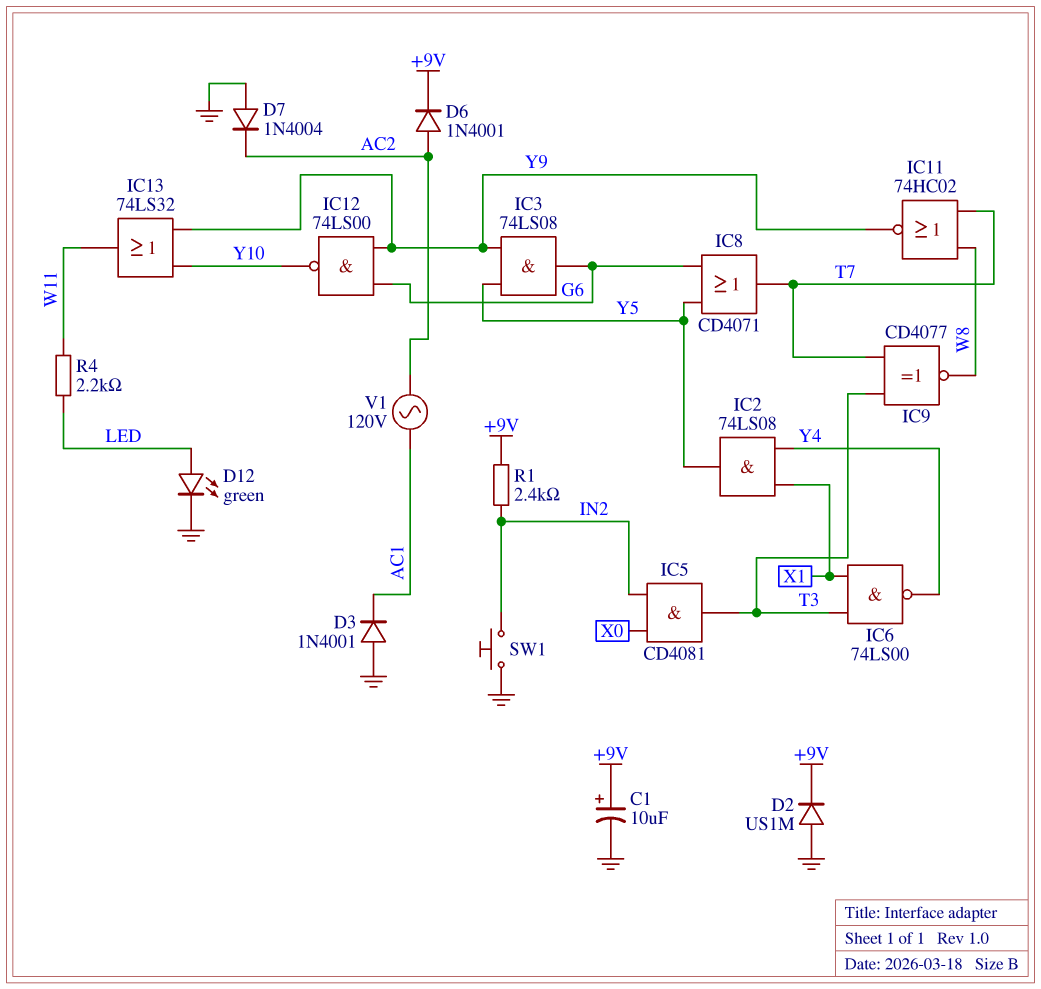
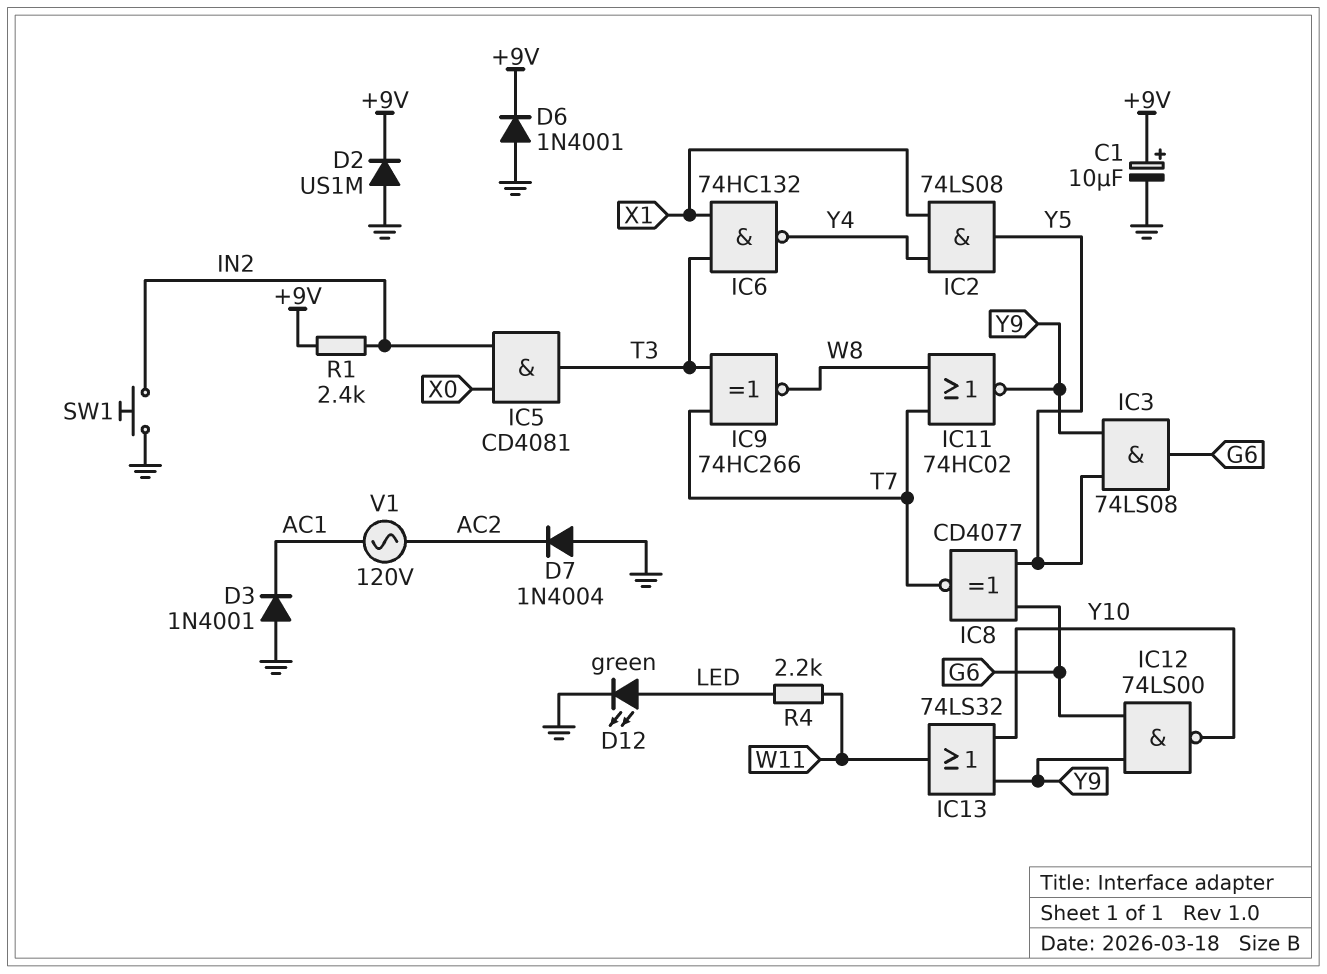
D6: diode 1N4001 (A AC2, K +9V) -> diode 1N4001 (A GND, K +9V)
IC6: NAND 74LS00 (in T3, in X1, out Y4) -> NAND 74HC132 (in T3, in X1, out Y4)
IC8: OR CD4071 (in G6, in Y5, out T7) -> XNOR CD4077 (in G6, in Y5, out T7)
IC9: XNOR CD4077 (in T3, in T7, out W8) -> XNOR 74HC266 (in T3, in T7, out W8)

